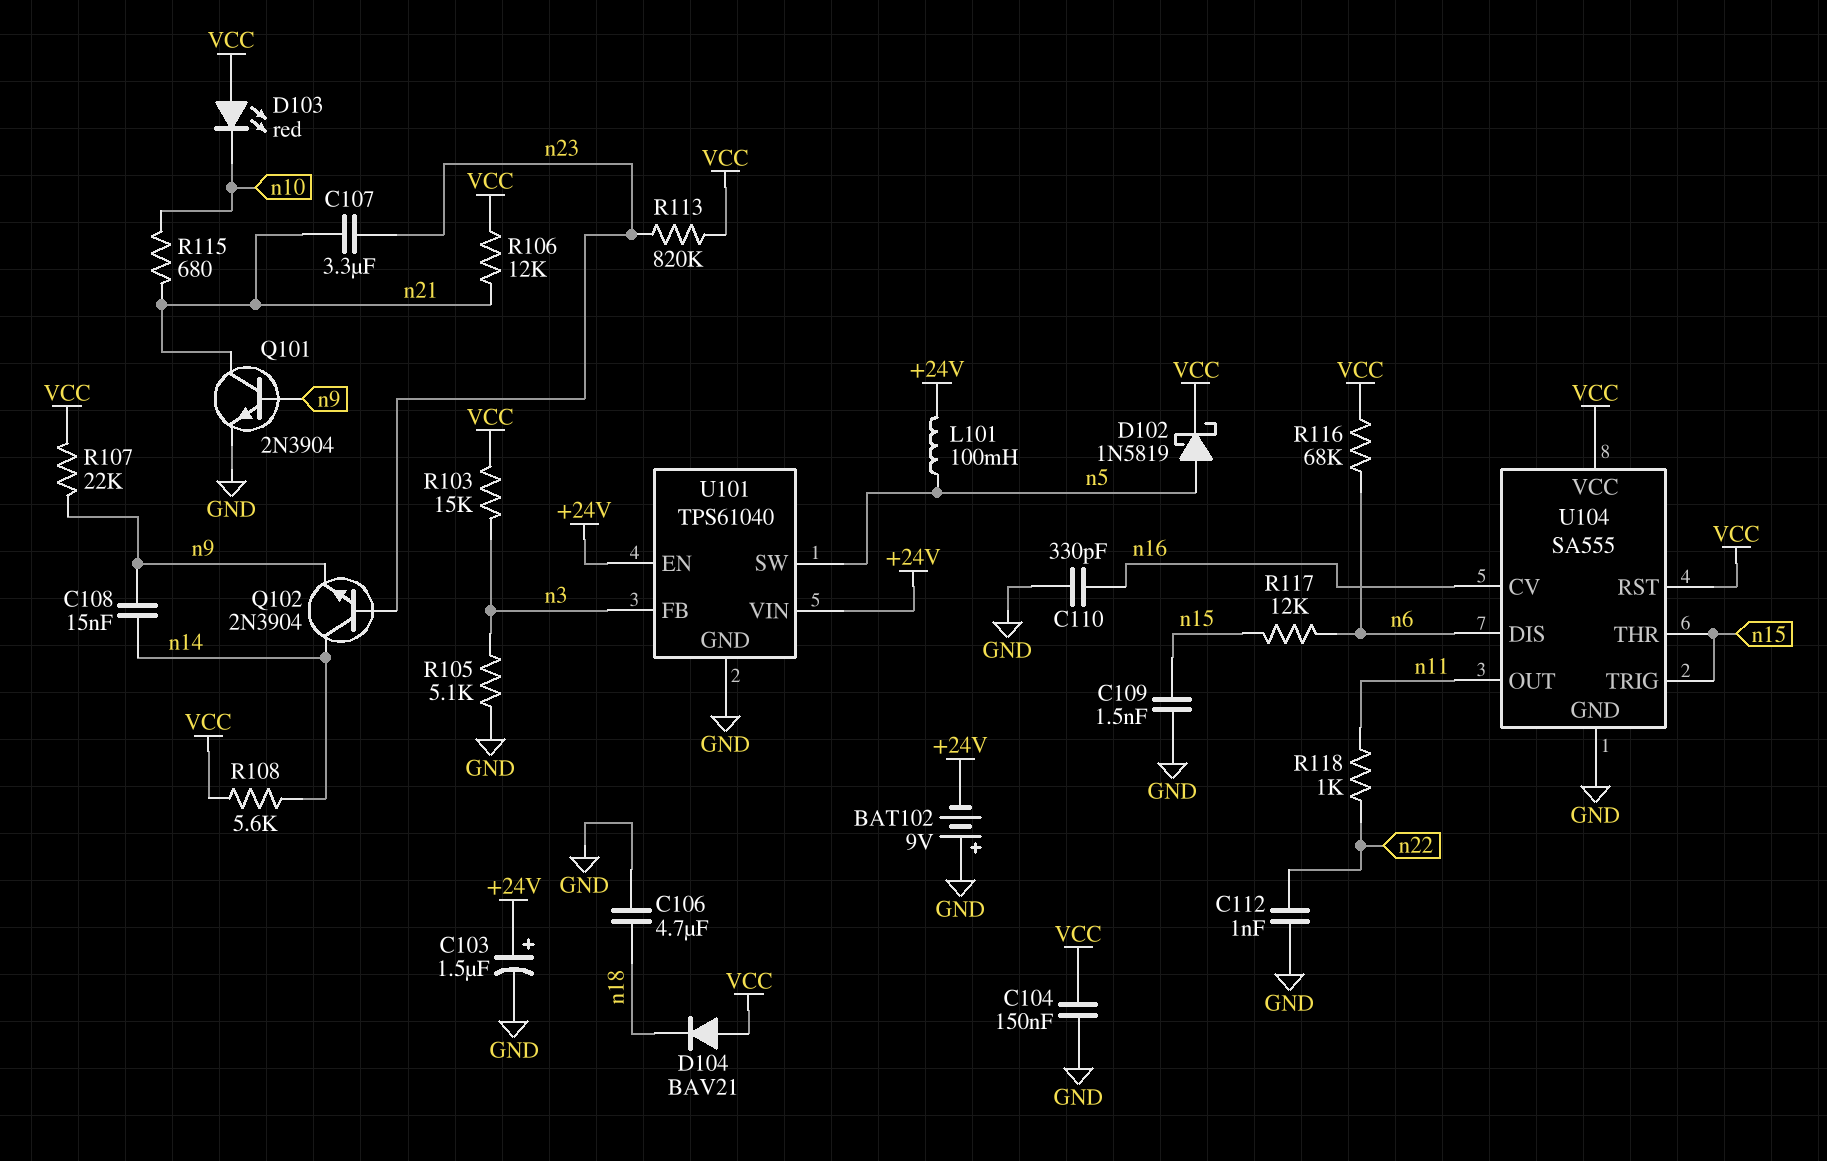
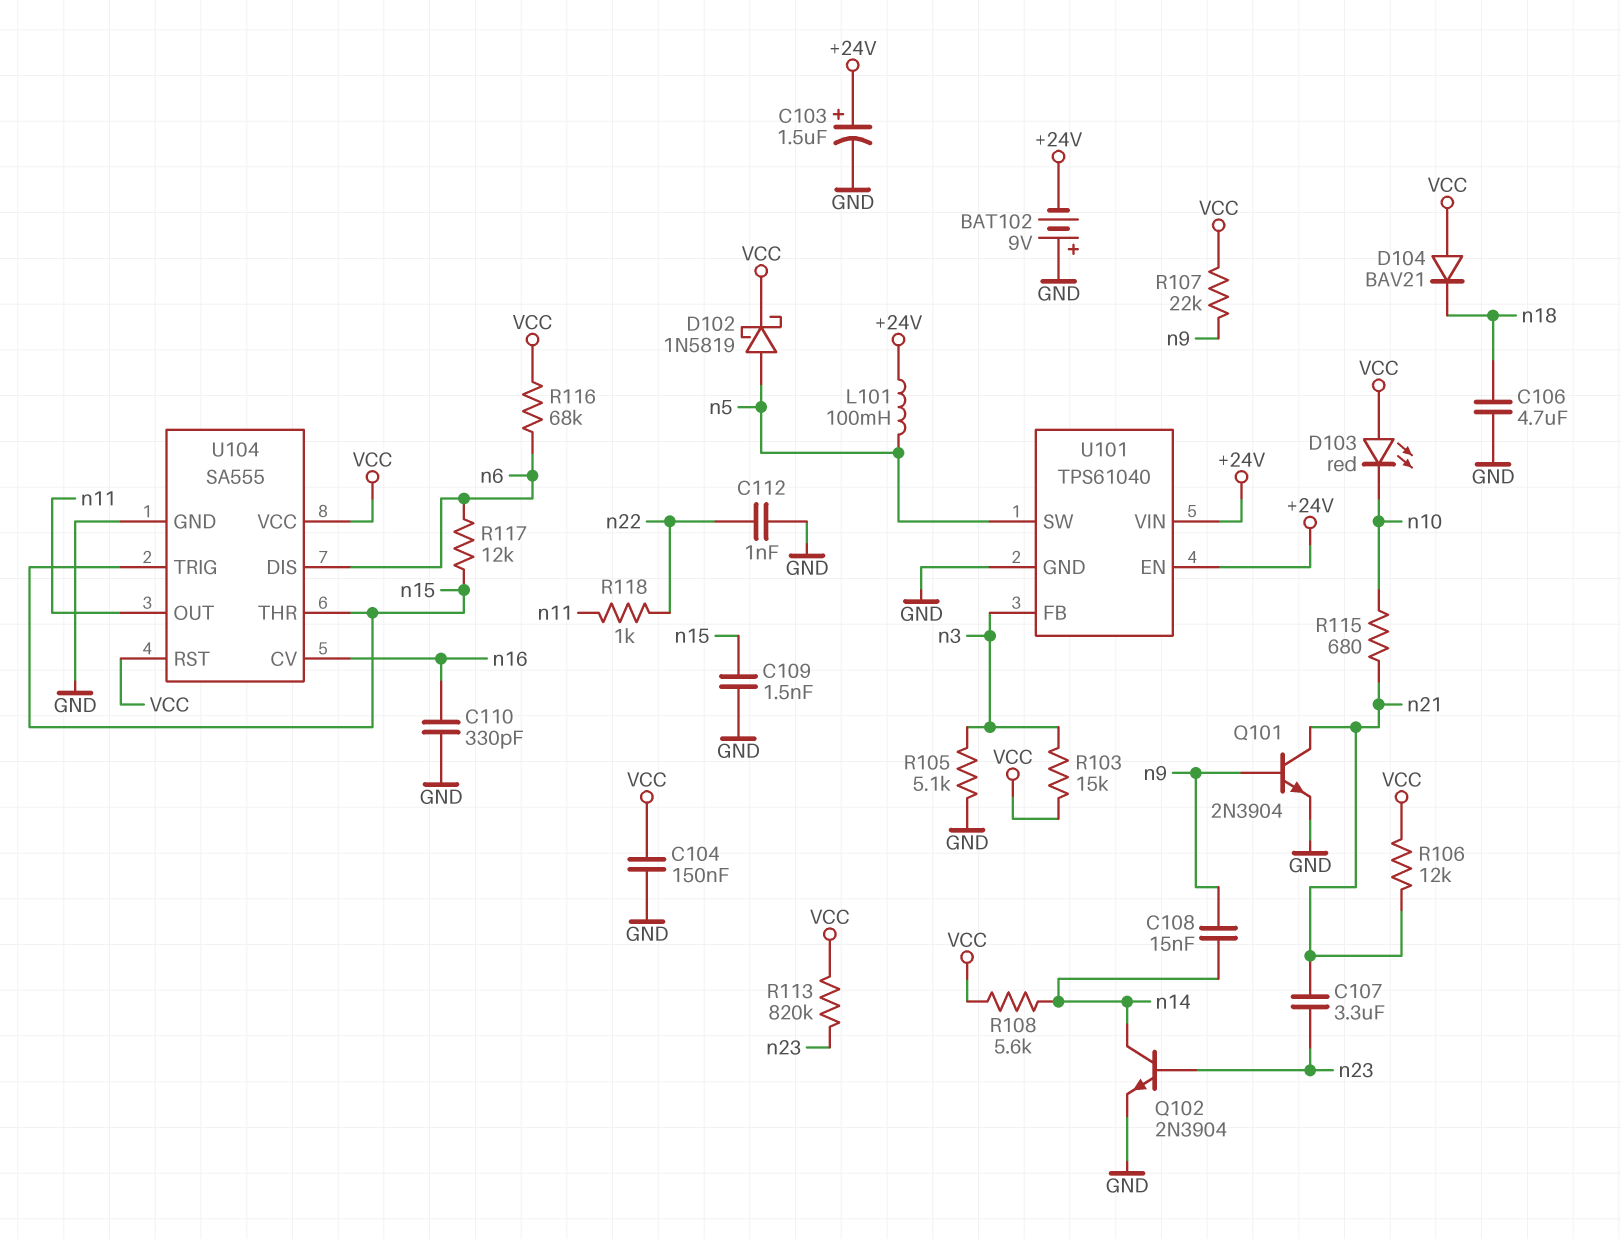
Q102: NPN 2N3904 (B n23, C n14, E n9) -> NPN 2N3904 (B n23, C n14, E GND)

